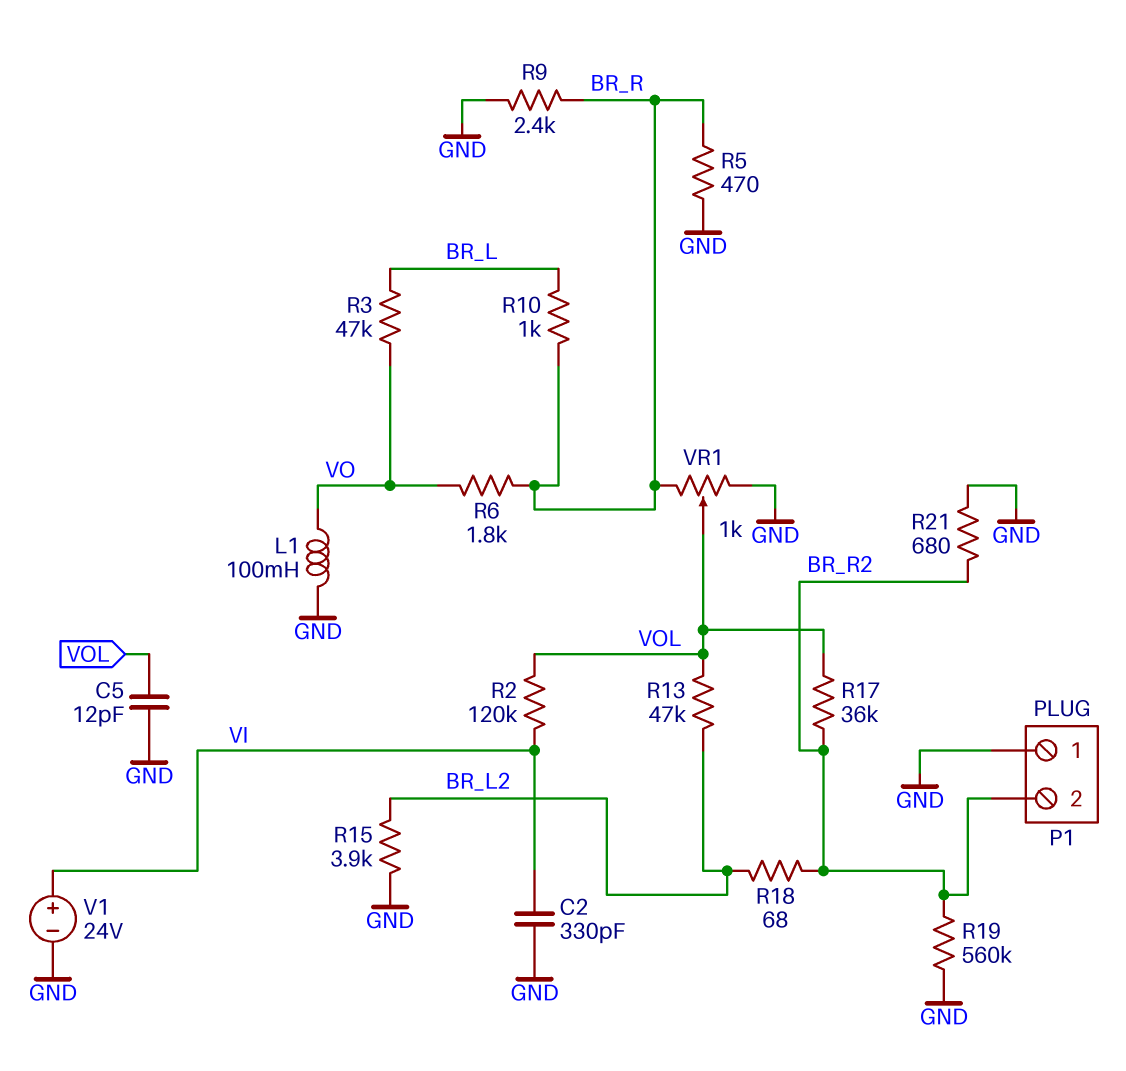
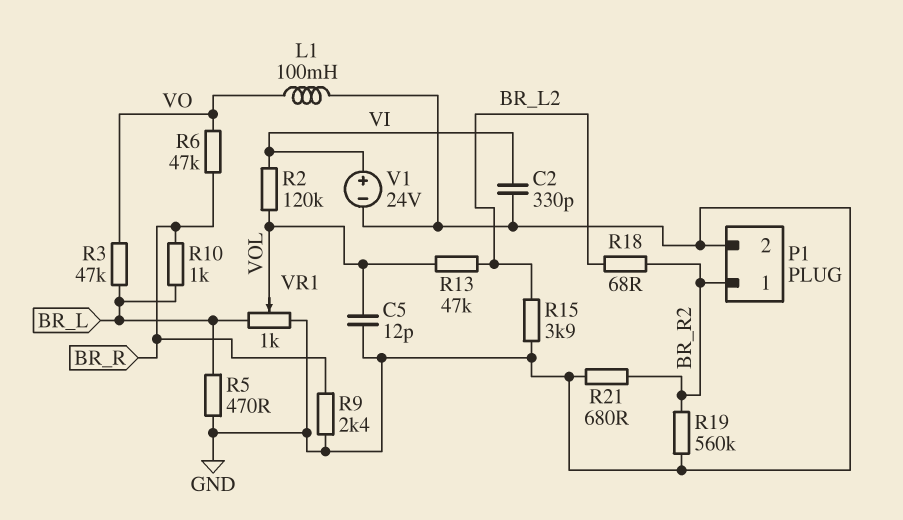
P1 pin 1: GND -> BR_R2
P1 pin 2: BR_R2 -> GND
R5: 470 (BR_R, GND) -> 470 (BR_L, GND)
R6: 1.8k (BR_R, VO) -> 47k (BR_R, VO)
R17: 36k (BR_R2, VOL) -> none
VR1: 1k (BR_R, GND, wiper VOL) -> 1k (BR_L, GND, wiper VOL)

